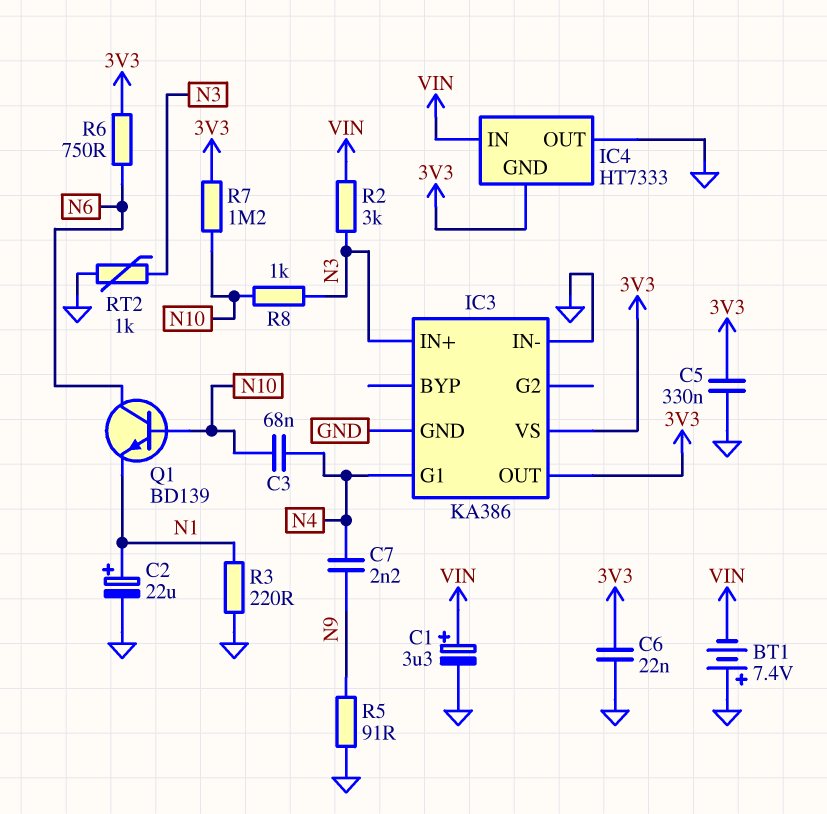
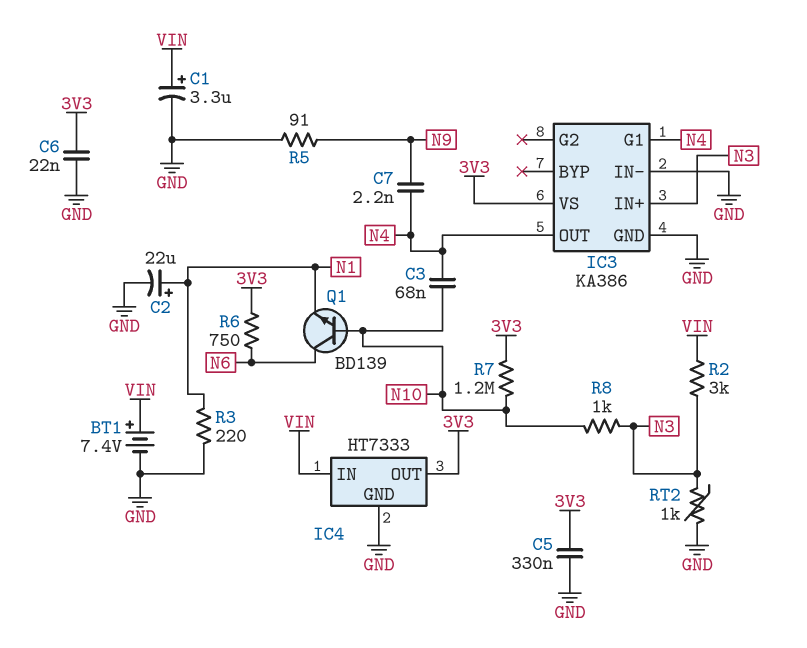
BT1: 7.4V (plus GND, minus VIN) -> 7.4V (plus VIN, minus GND)
IC3 pin OUT: 3V3 -> N4
IC4 pin GND: 3V3 -> GND
IC4 pin OUT: GND -> 3V3

